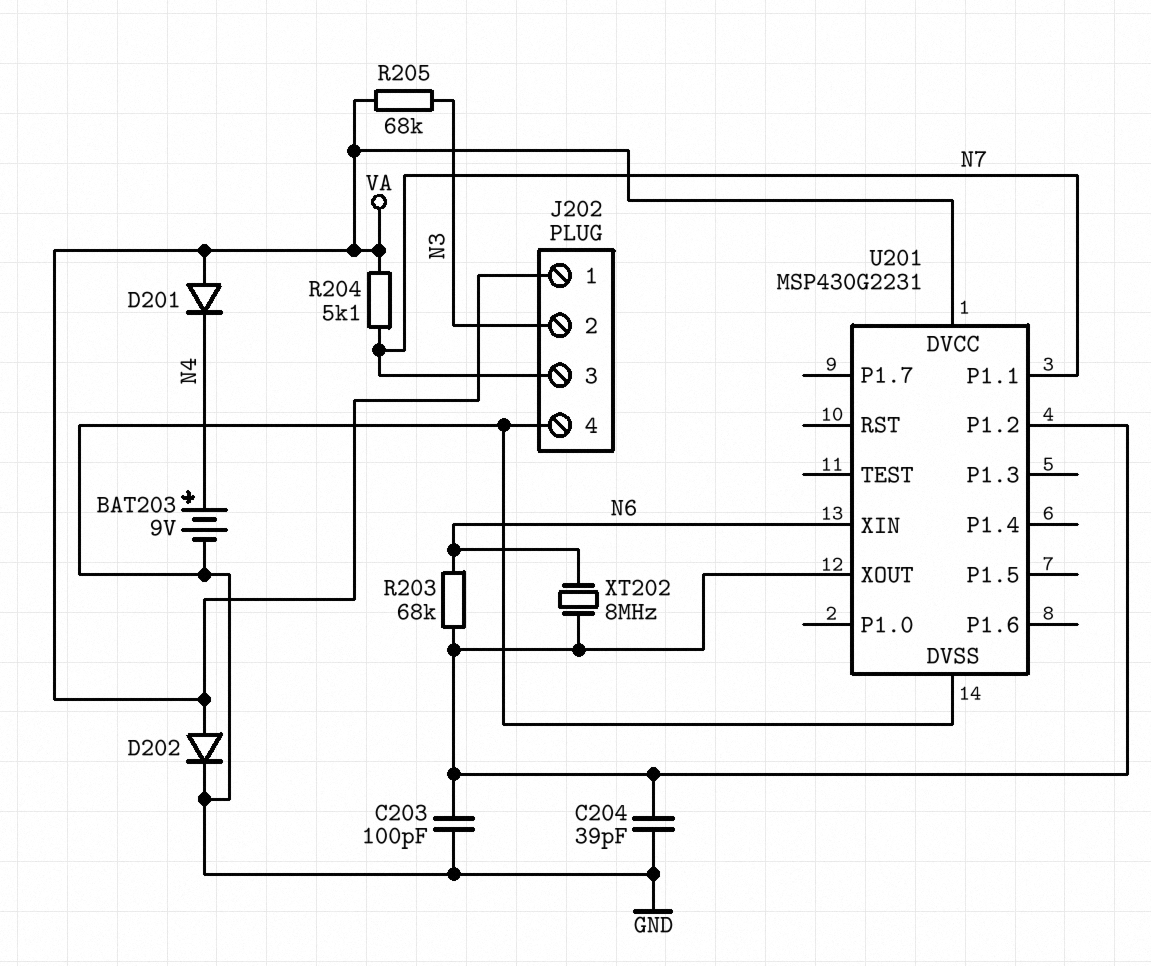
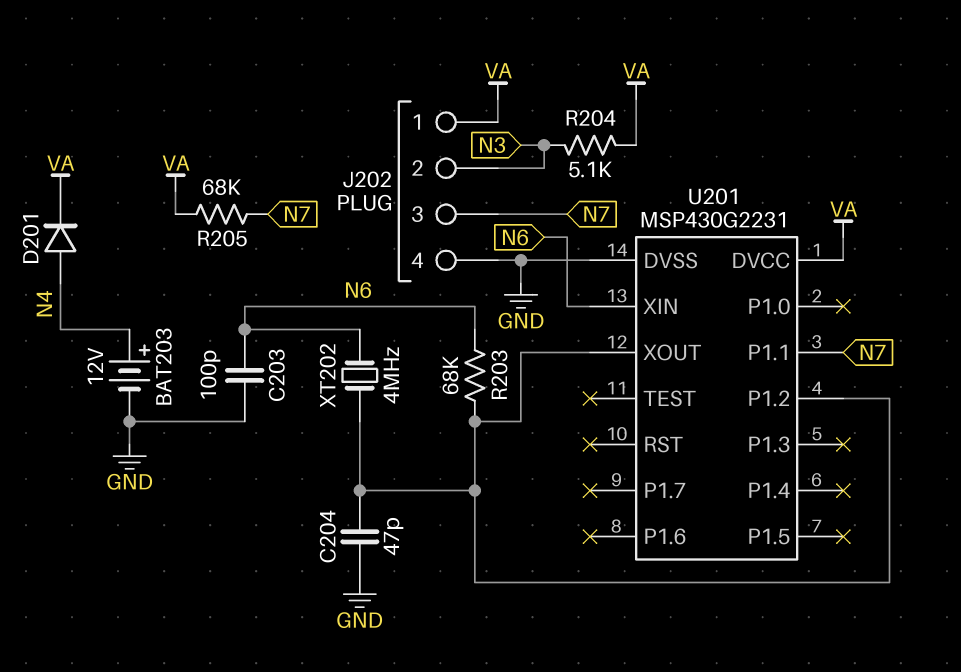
BAT203: 9V (plus N4, minus GND) -> 12V (plus N4, minus GND)
C203: 100pF (GND, U201/P1.2) -> 100pF (GND, N6)
C204: 39pF (GND, U201/P1.2) -> 47pF (GND, U201/P1.2)
D201: diode (A VA, K N4) -> diode (A N4, K VA)
D202: diode (A VA, K GND) -> none
R204: 5.1k (N7, VA) -> 5.1k (N3, VA)
R205: 68k (N3, VA) -> 68k (N7, VA)
XT202: 8MHz (N6, U201/P1.2) -> 4MHz (N6, U201/P1.2)

